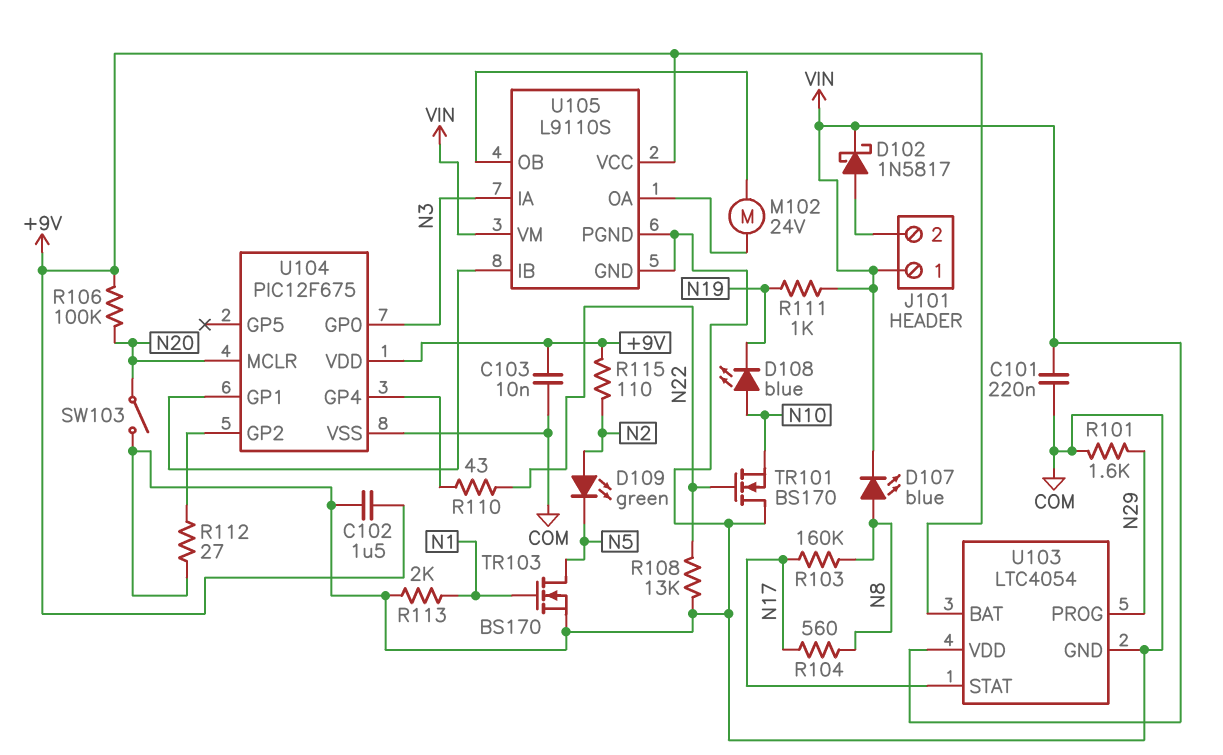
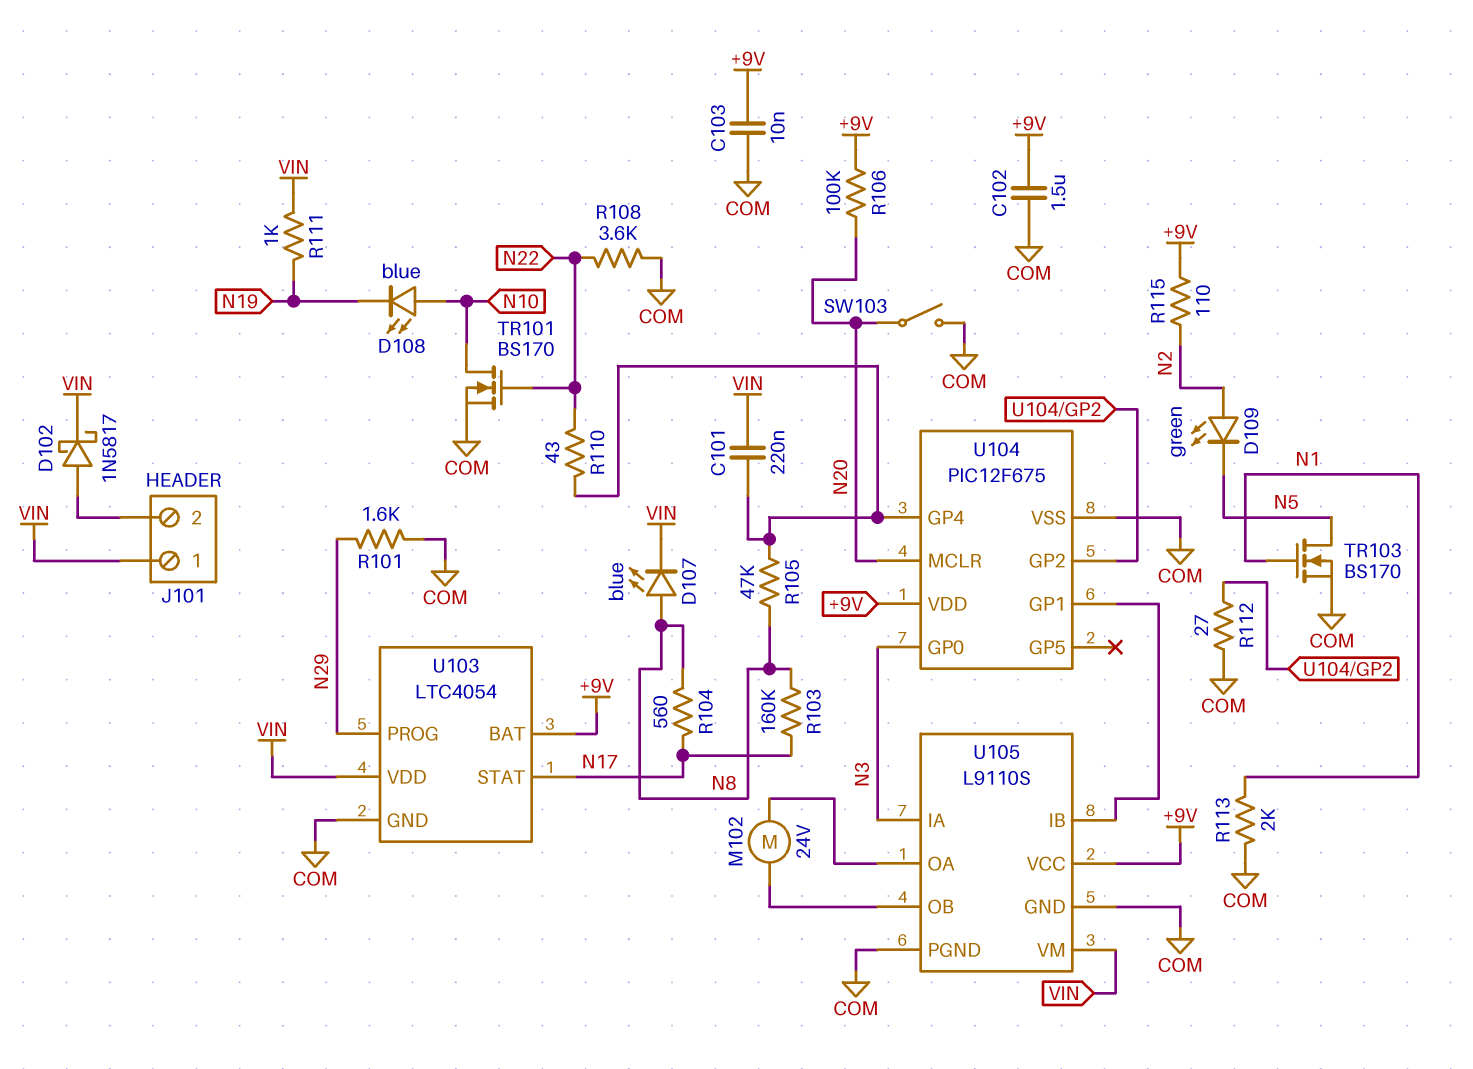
C101: 220nF (COM, VIN) -> 220nF (U104/GP4, VIN)
R105: none -> 47k (N8, U104/GP4)
R108: 13k (COM, N22) -> 3.6k (COM, N22)
TR101: NMOS BS170 (G N22, D COM, S N10) -> NMOS BS170 (G N22, D N10, S COM)

